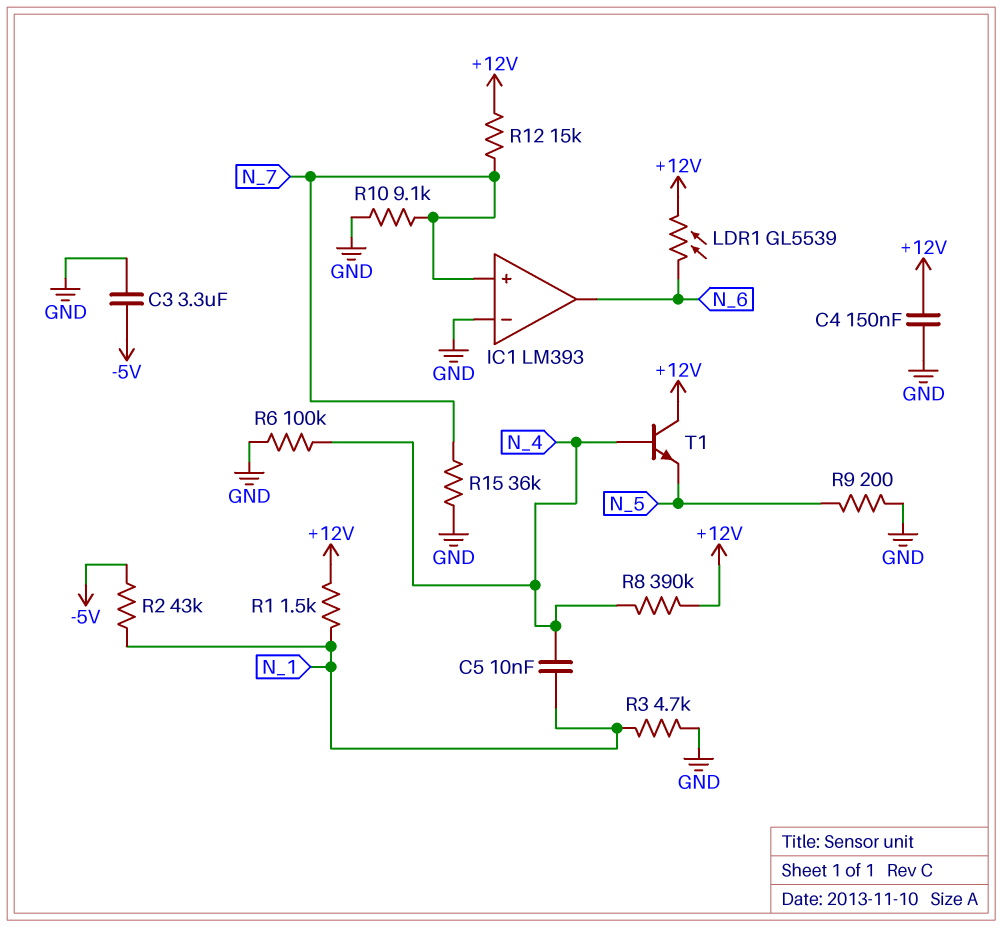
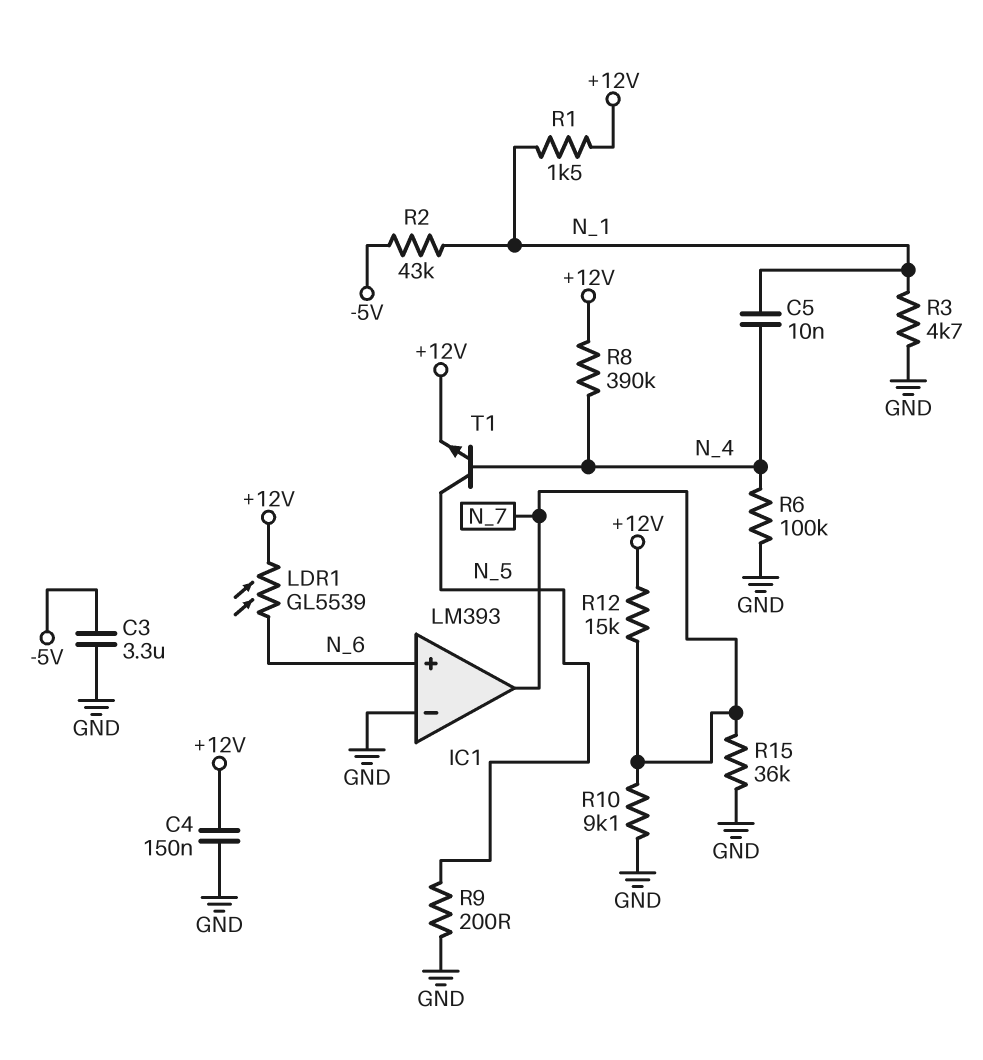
IC1 pin in+: N_7 -> N_6
IC1 pin out: N_6 -> N_7
T1: NPN (B N_4, C +12V, E N_5) -> NPN (B N_4, C N_5, E +12V)

